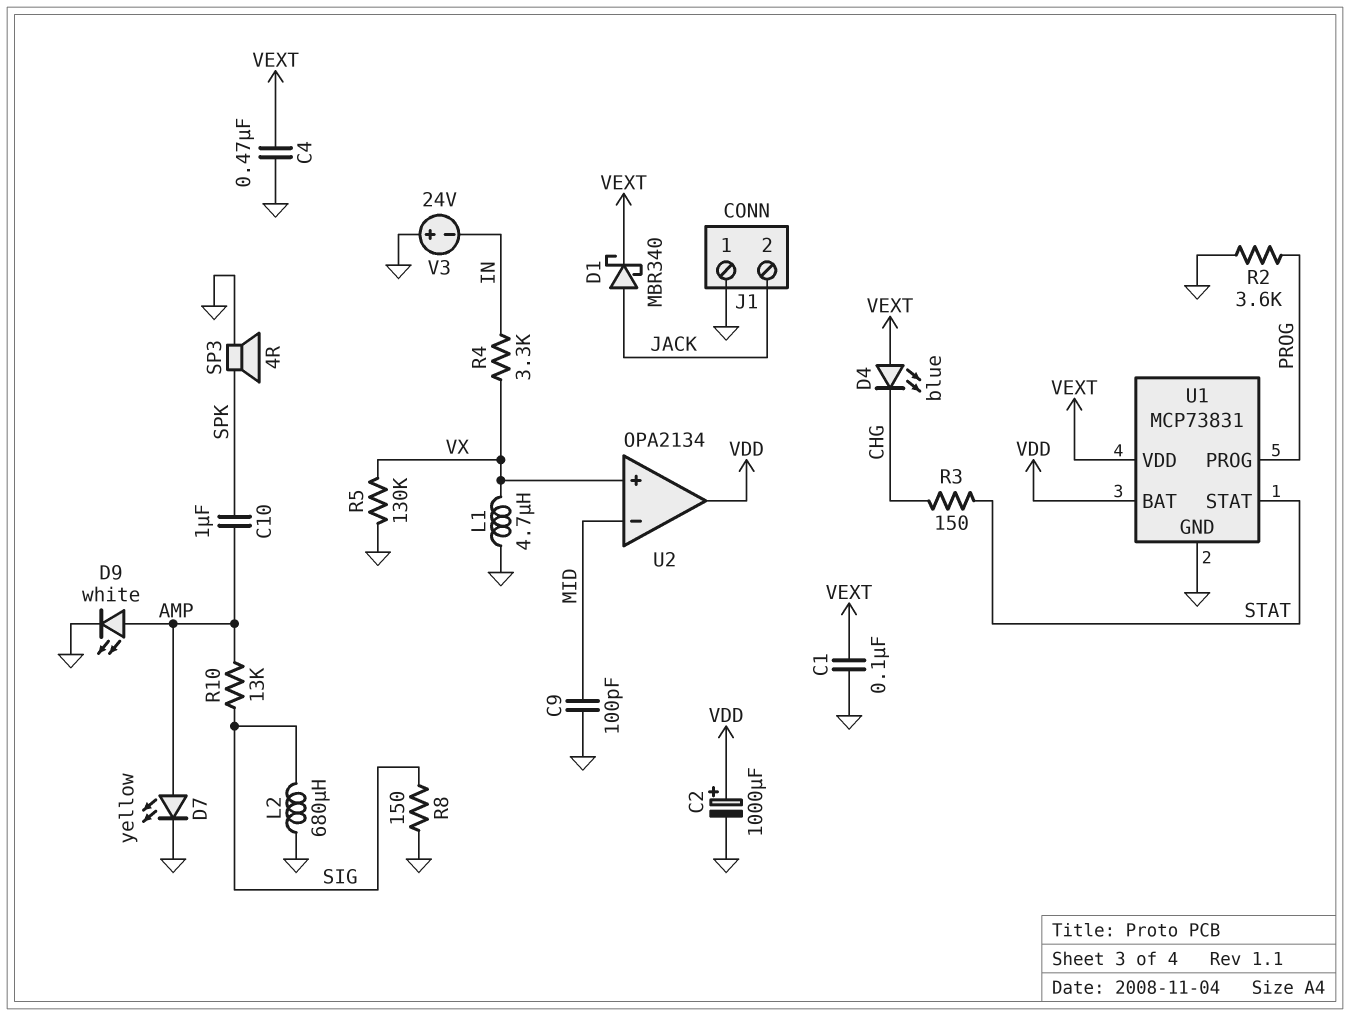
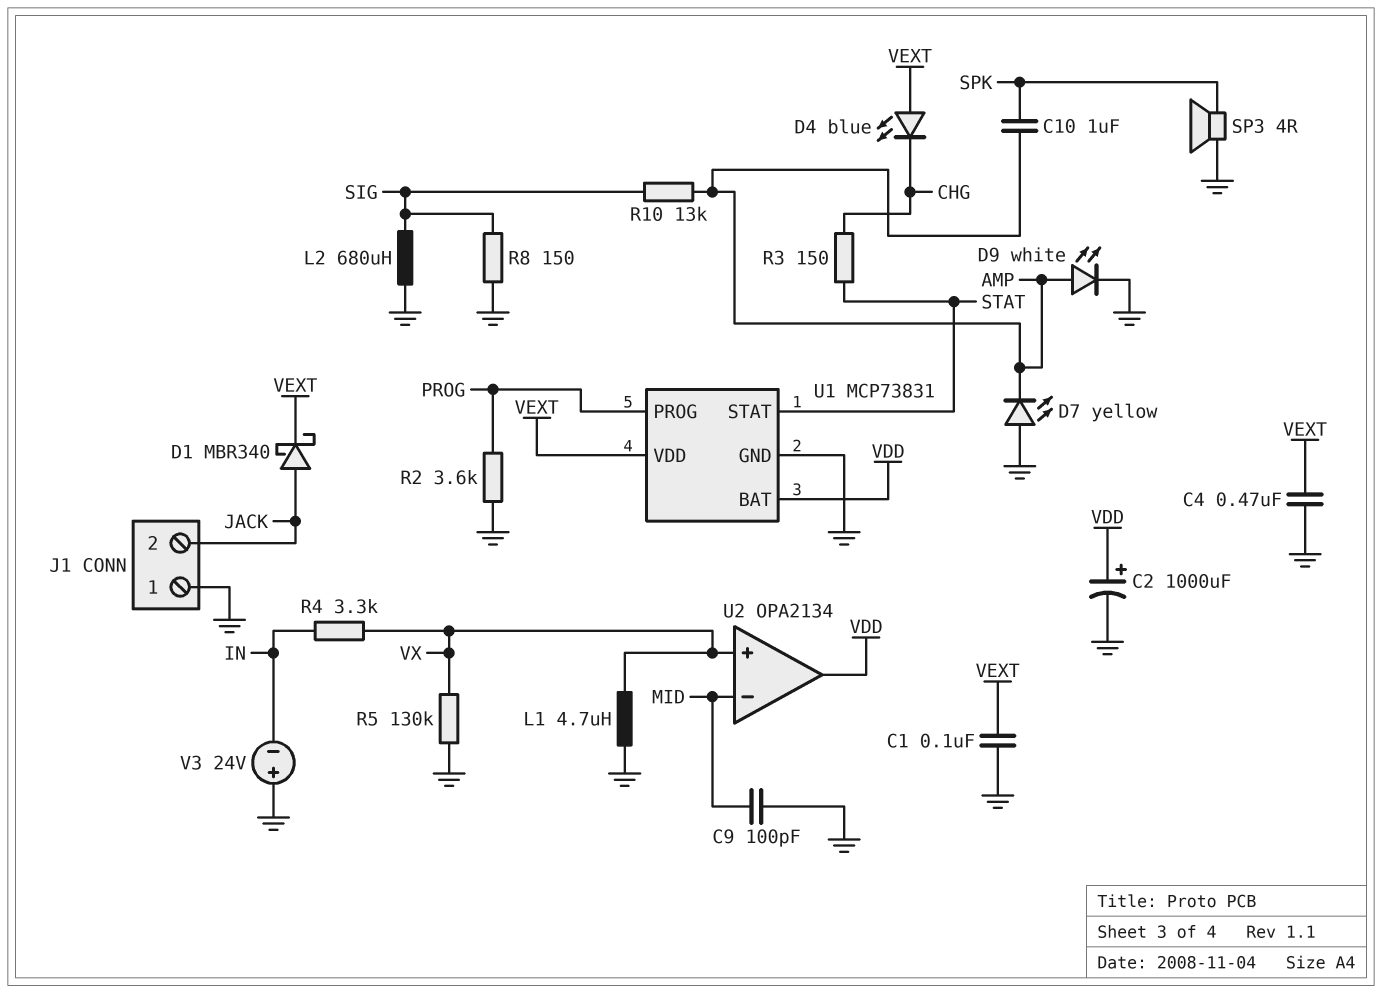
D7: LED yellow (A AMP, K GND) -> LED yellow (A GND, K AMP)

